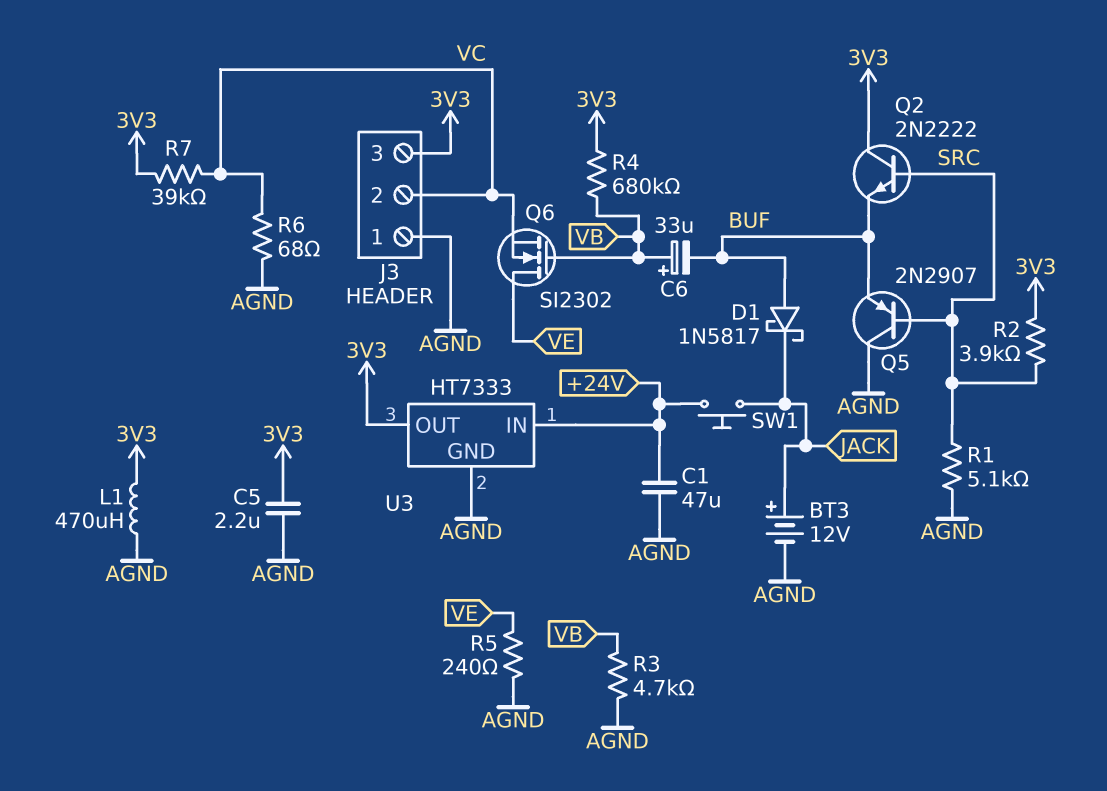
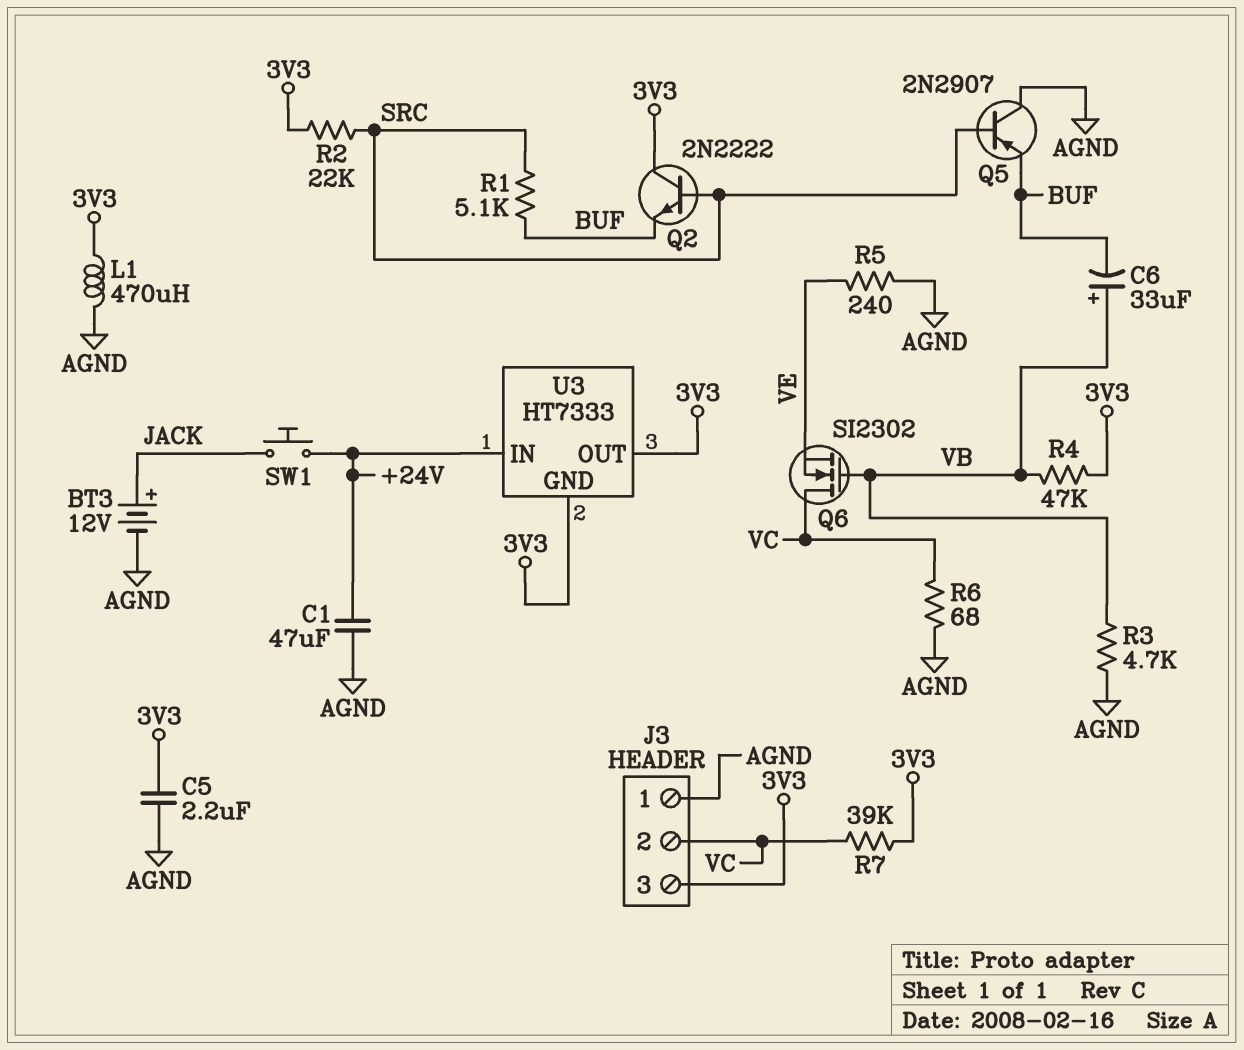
D1: schottky 1N5817 (A BUF, K JACK) -> none
Q6: NMOS SI2302 (G VB, D VE, S VC) -> NMOS SI2302 (G VB, D VC, S VE)
R1: 5.1k (AGND, SRC) -> 5.1k (BUF, SRC)
R2: 3.9k (3V3, SRC) -> 22k (3V3, SRC)
R4: 680k (3V3, VB) -> 47k (3V3, VB)
U3 pin GND: AGND -> 3V3

